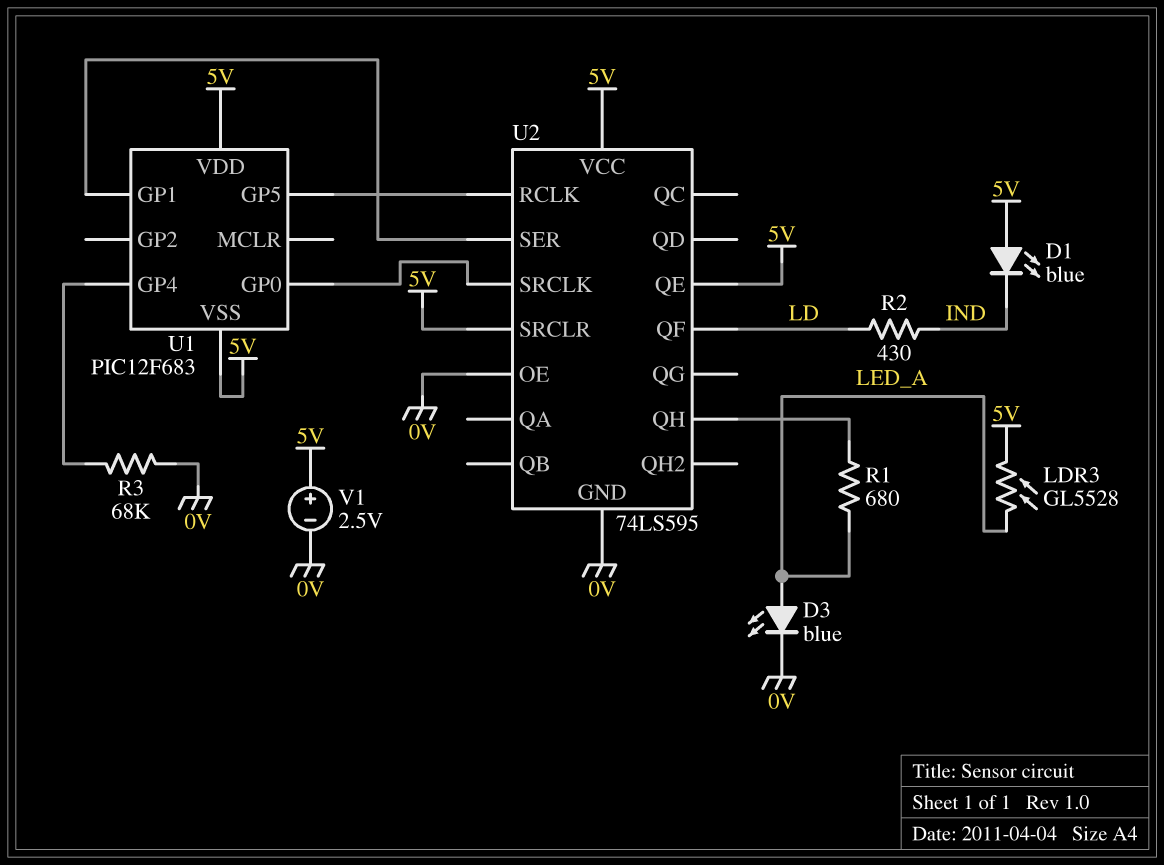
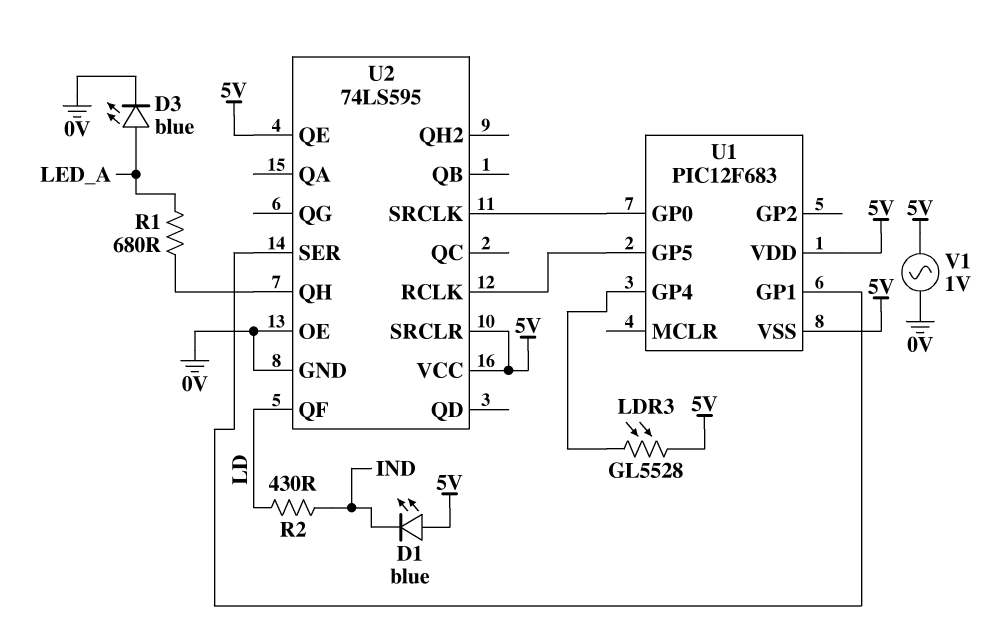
LDR3: GL5528 (5V, LED_A) -> GL5528 (5V, U1/GP4)
R3: 68k (0V, U1/GP4) -> none
V1: 2.5V (plus 5V, minus 0V) -> AC 1V (0V, 5V)

